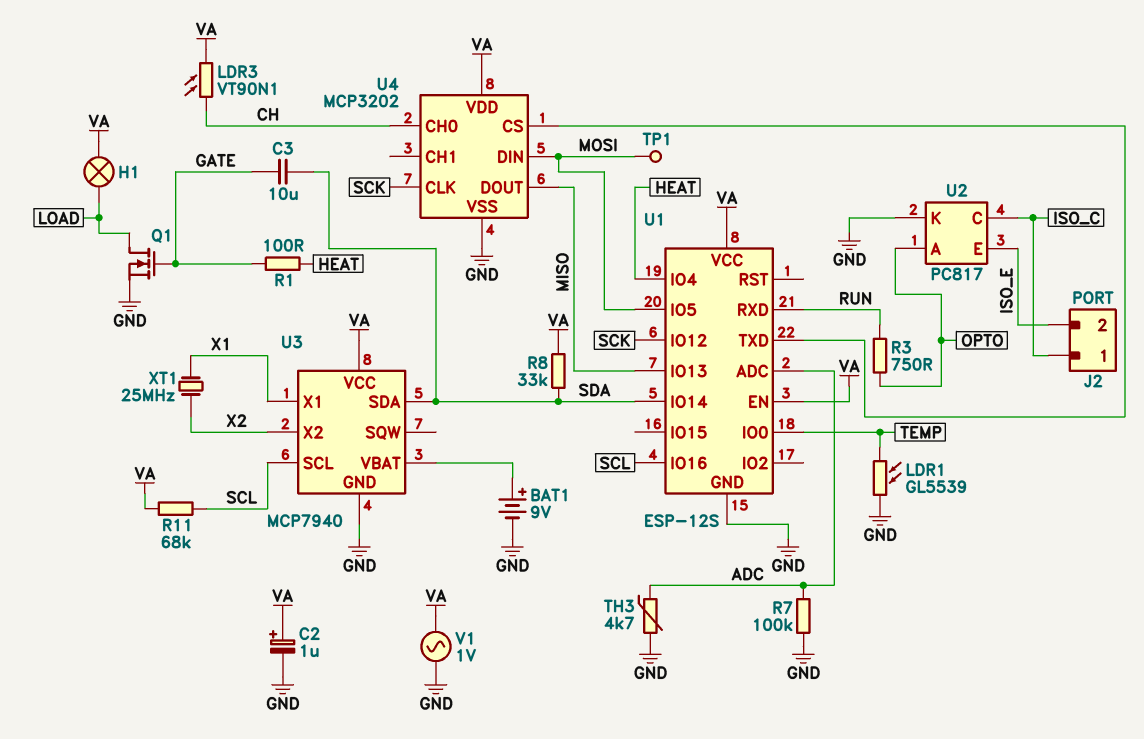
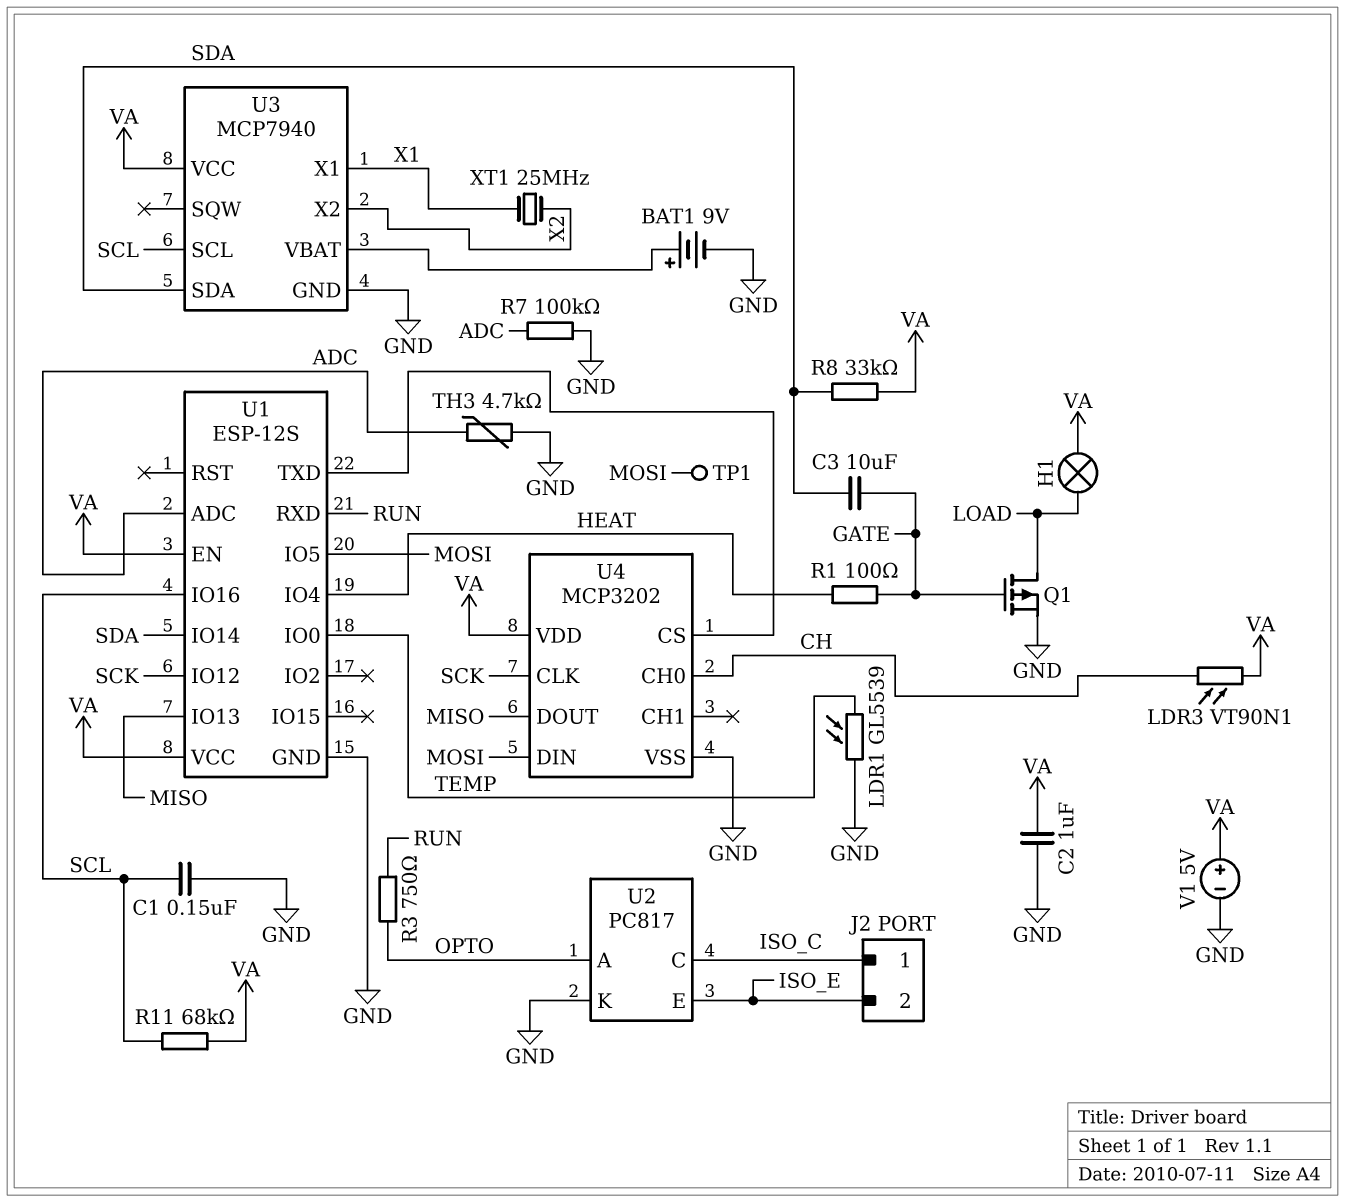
C1: none -> 150nF (GND, SCL)
C2: 1uF (plus VA, minus GND) -> 1uF (GND, VA)
Q1: NMOS (G GATE, D LOAD, S GND) -> PMOS (G GATE, D LOAD, S GND)
V1: AC 1V (GND, VA) -> 5V (plus VA, minus GND)

